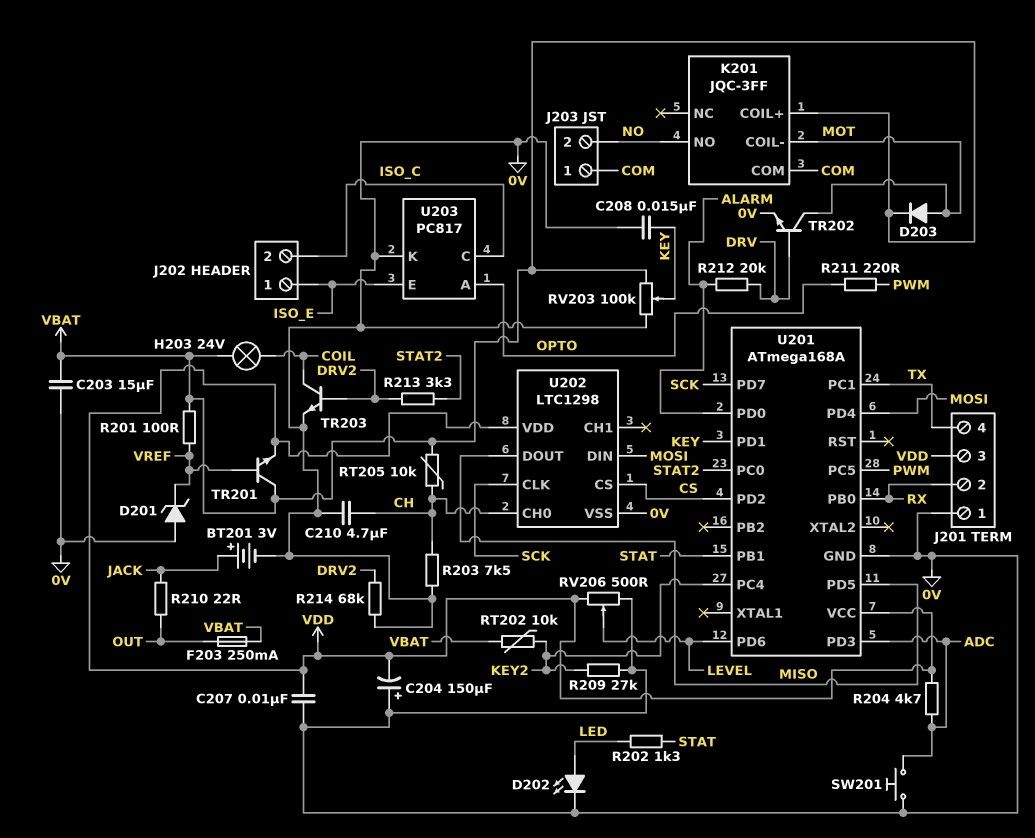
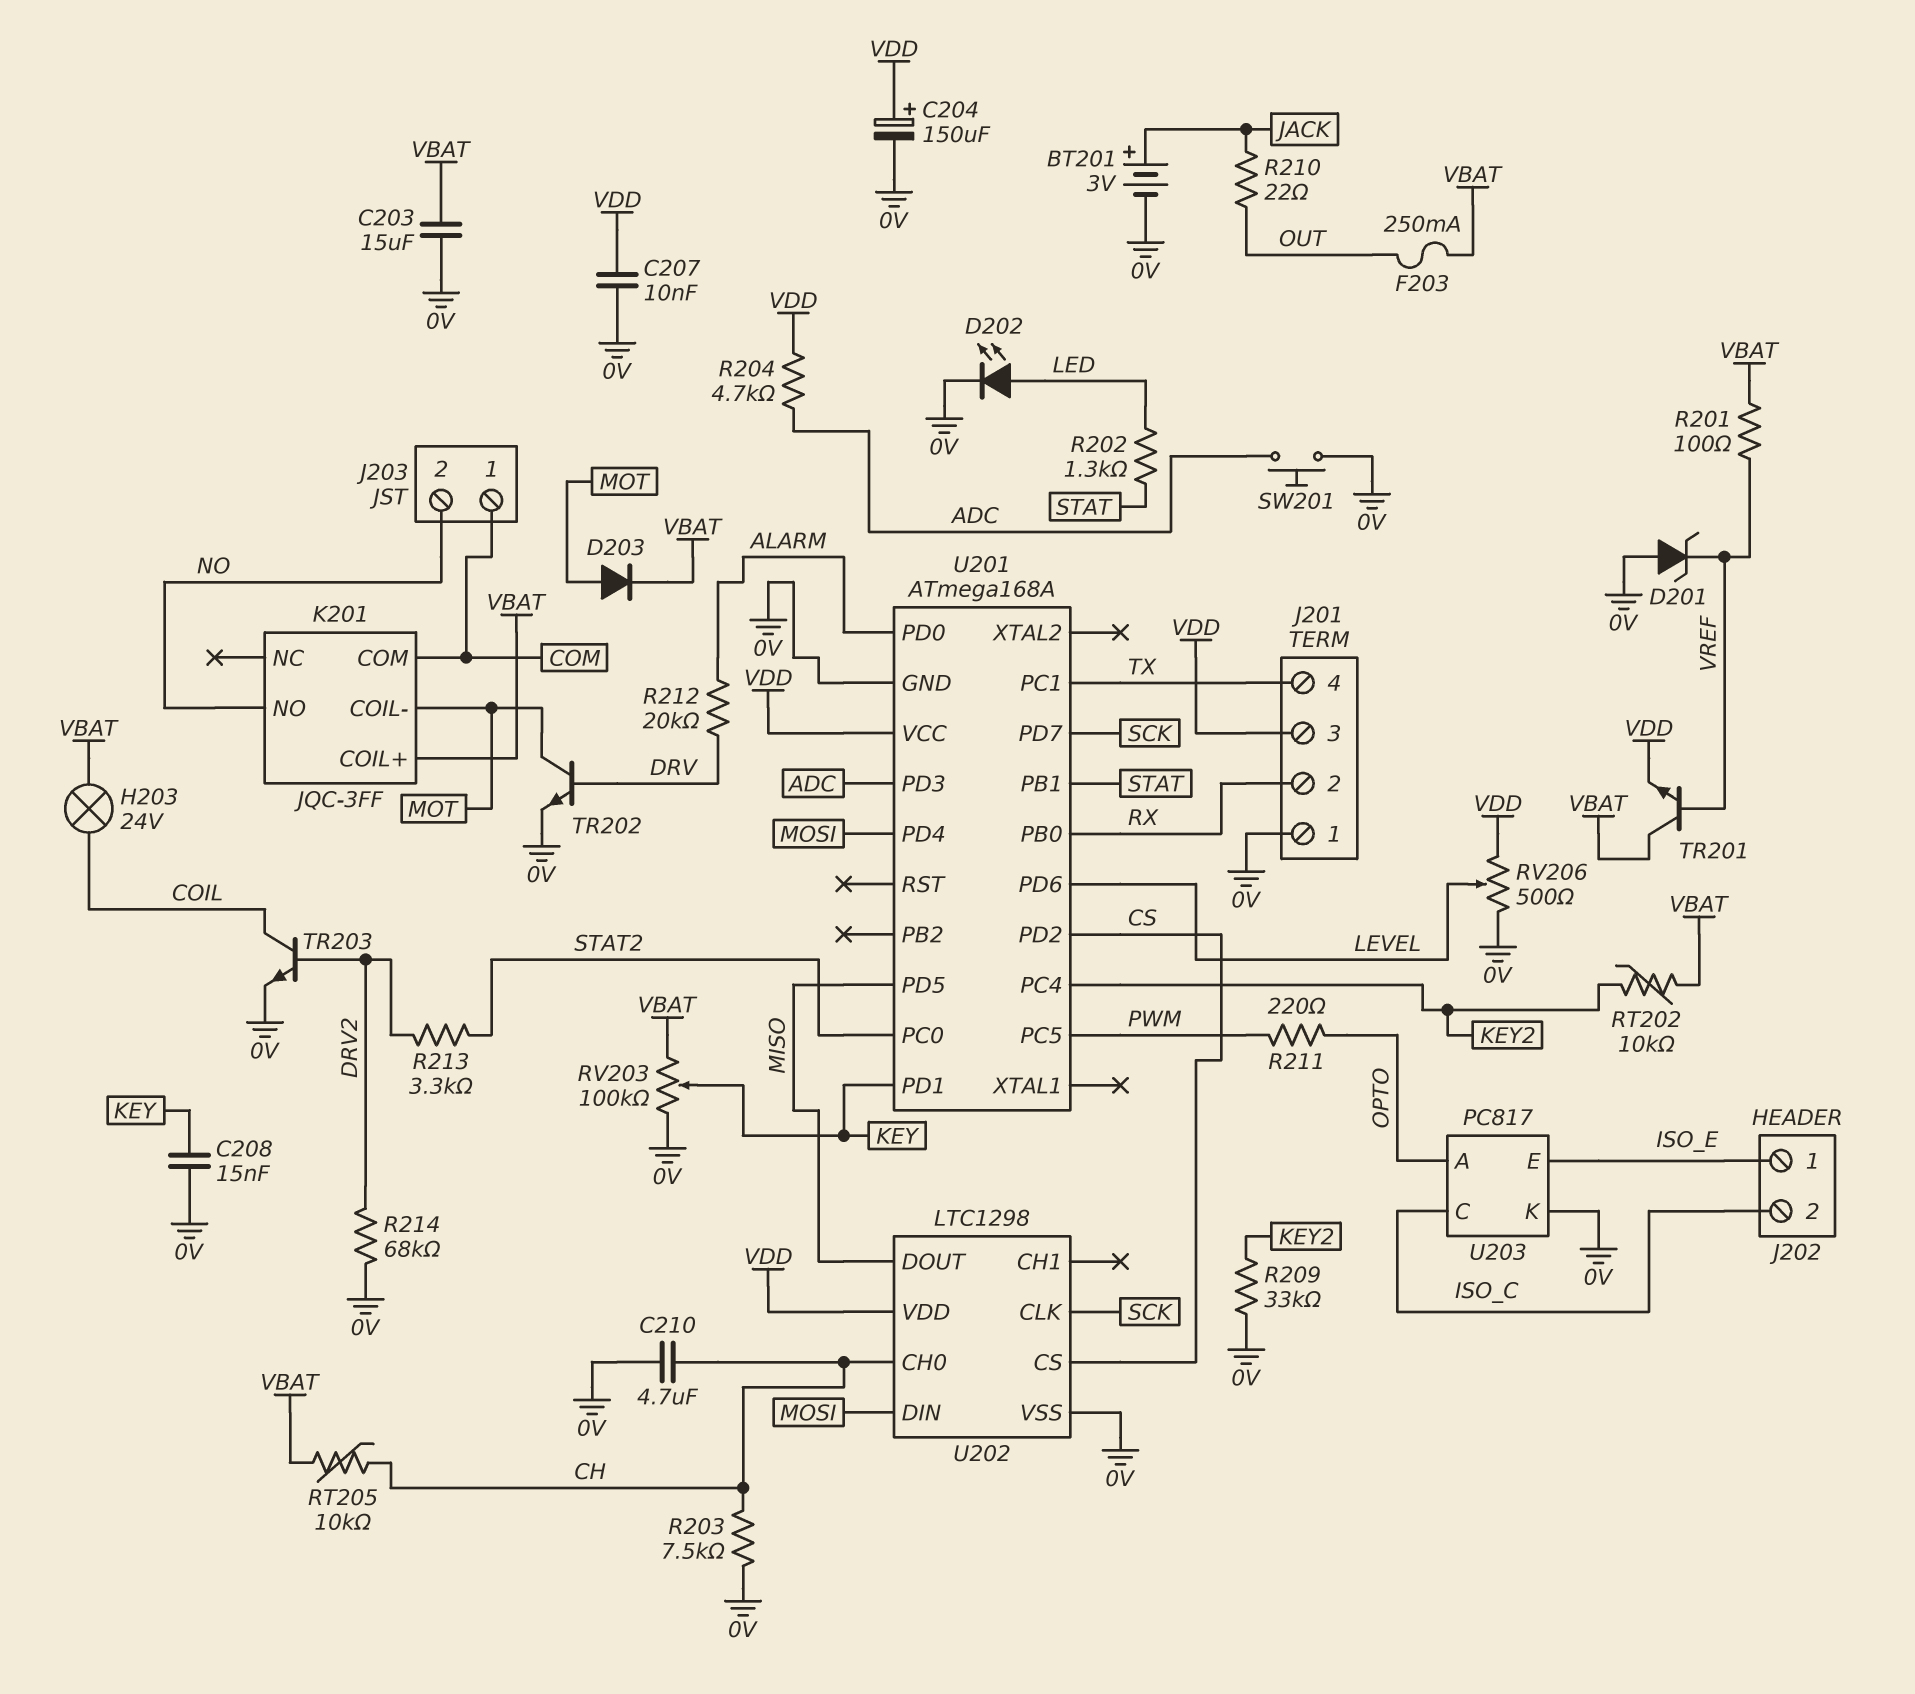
C204: 150uF (plus 0V, minus VDD) -> 150uF (plus VDD, minus 0V)
R209: 27k (0V, KEY2) -> 33k (0V, KEY2)

